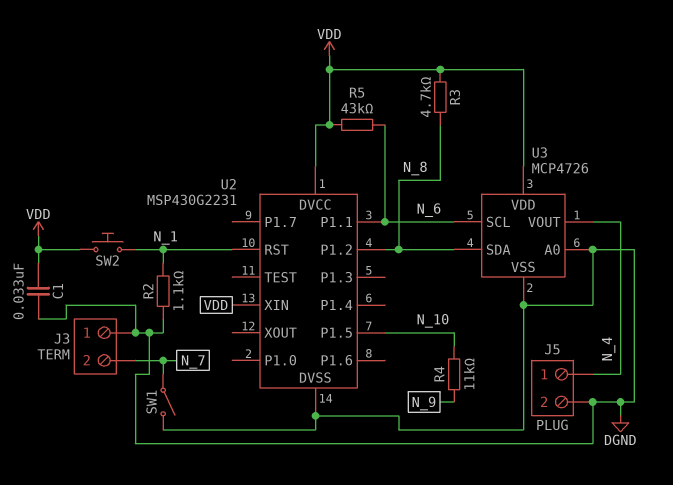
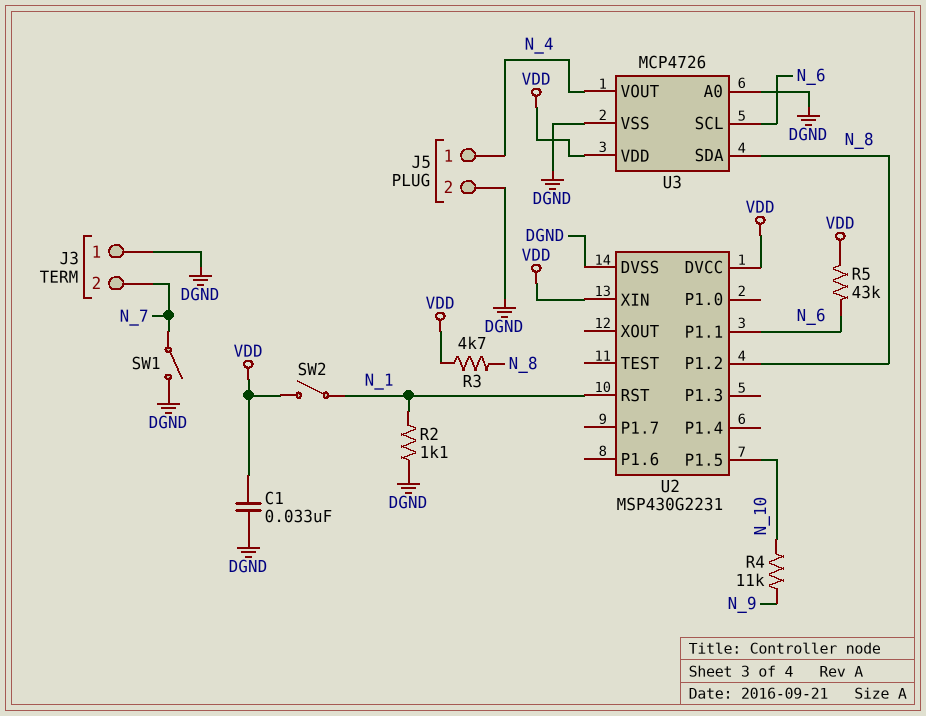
SW2: button (N_1, VDD) -> switch (N_1, VDD)

